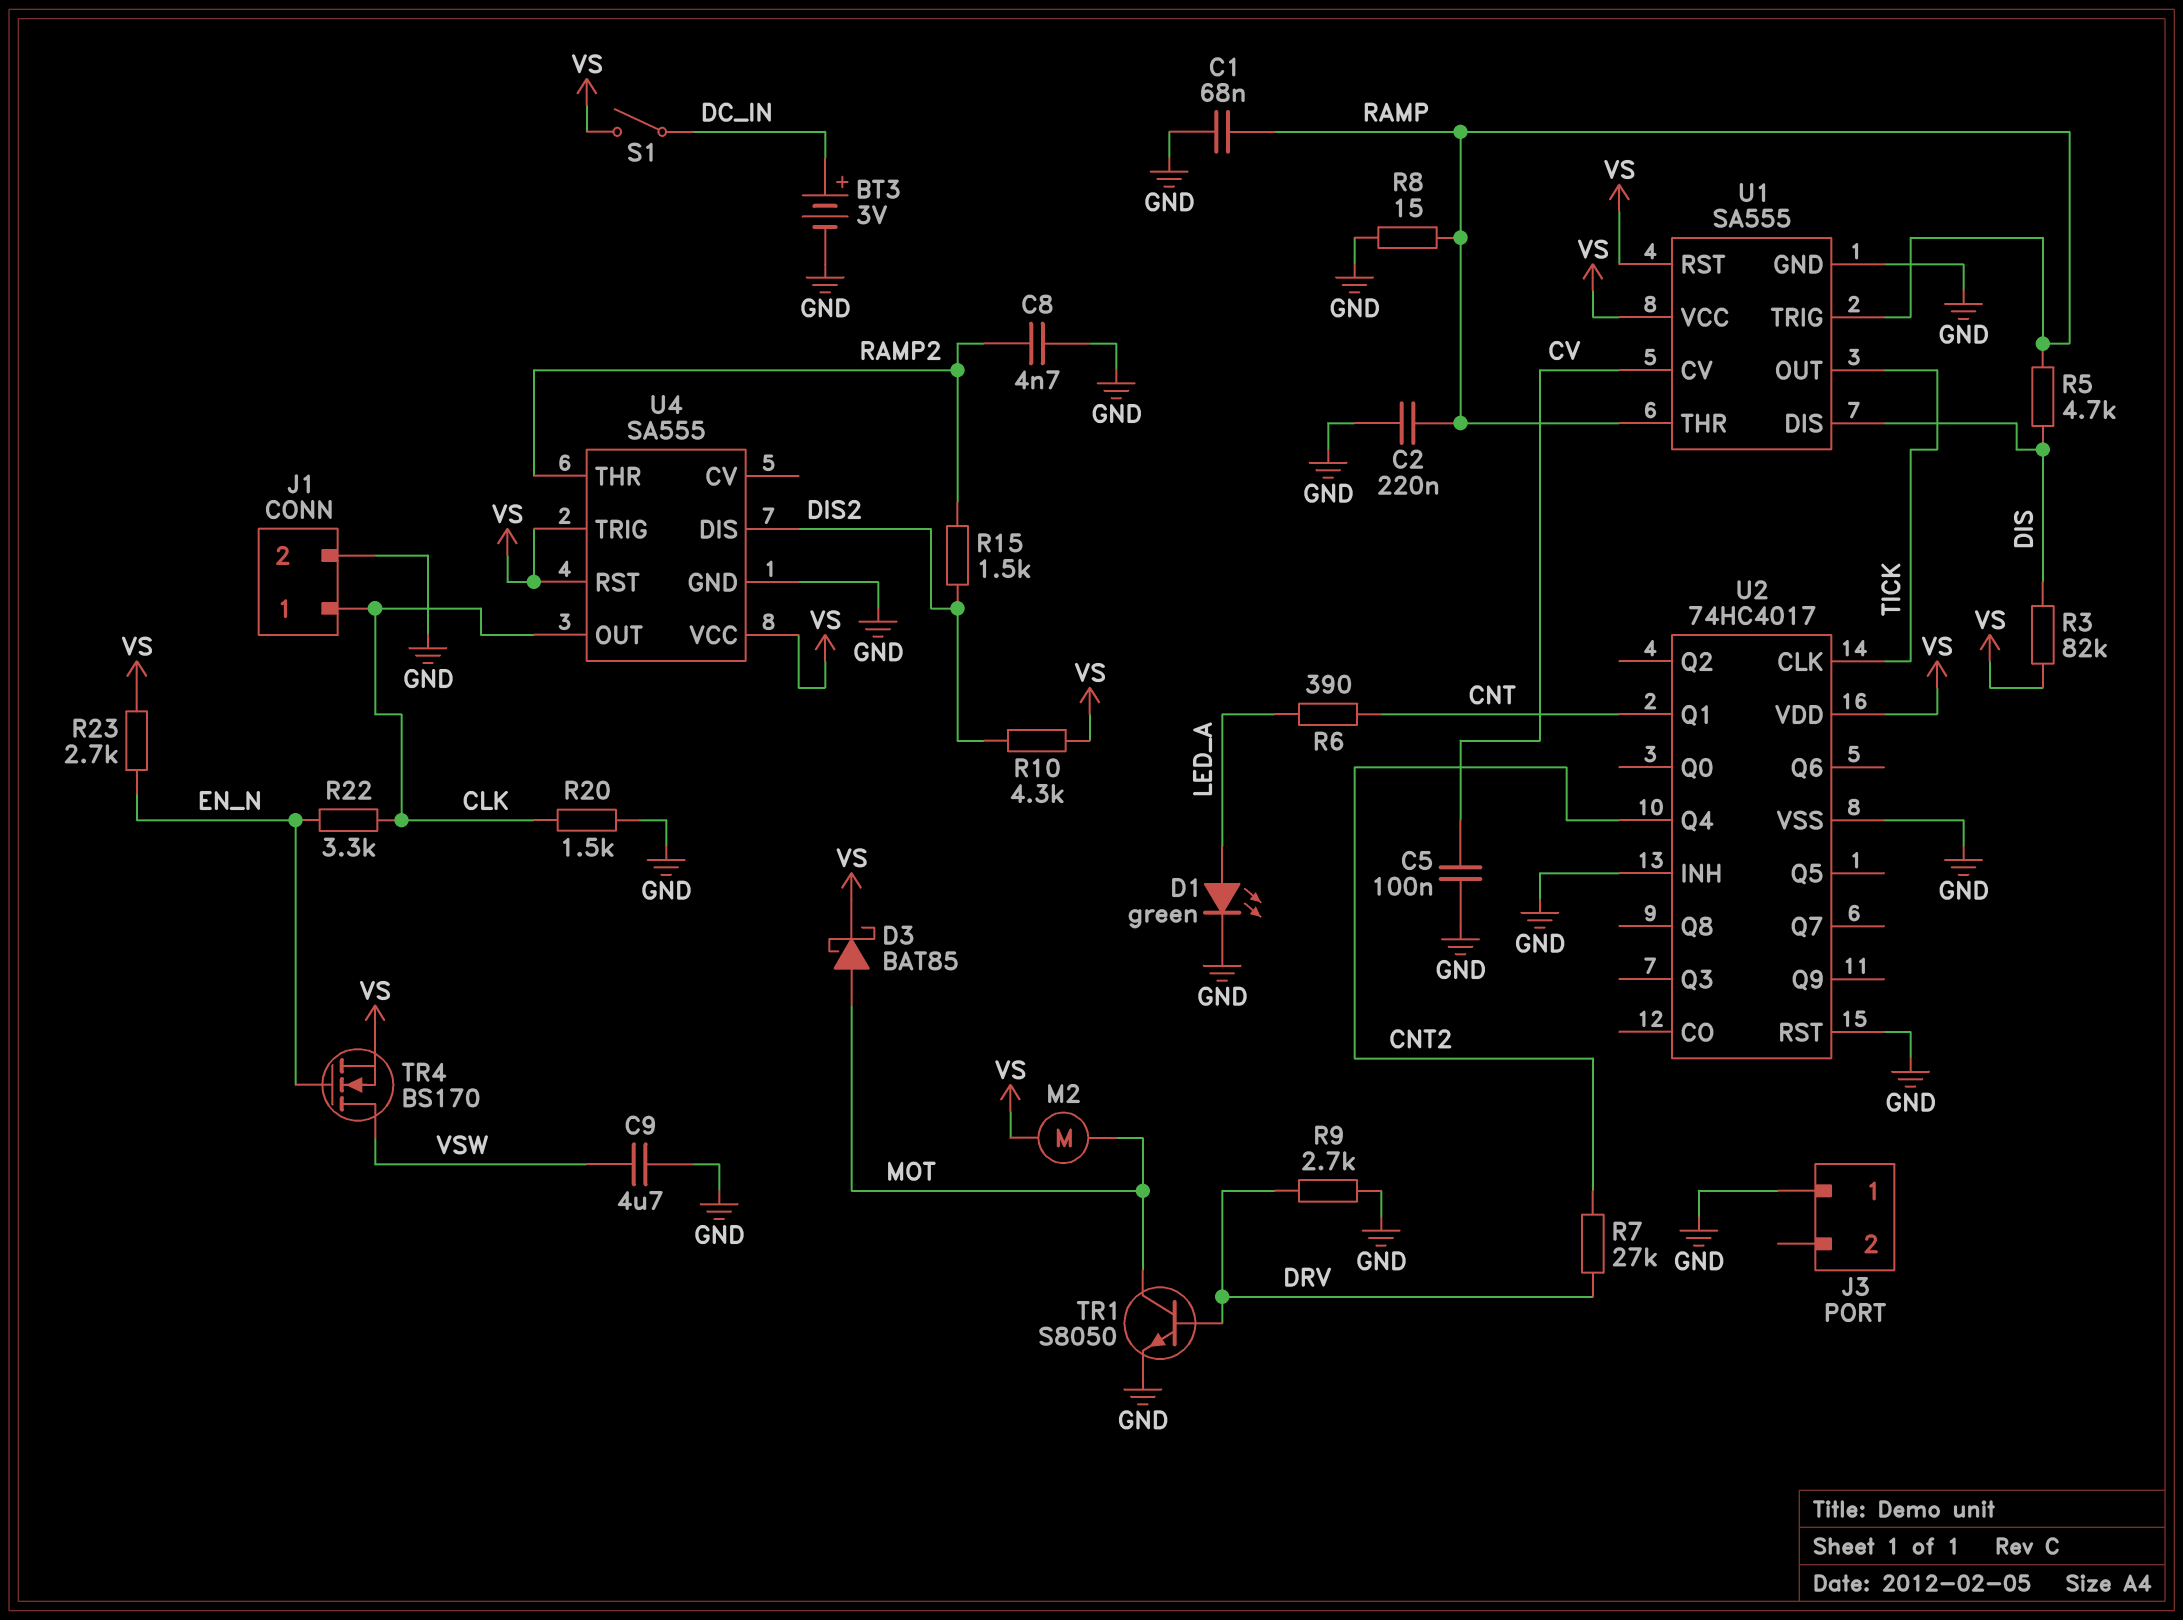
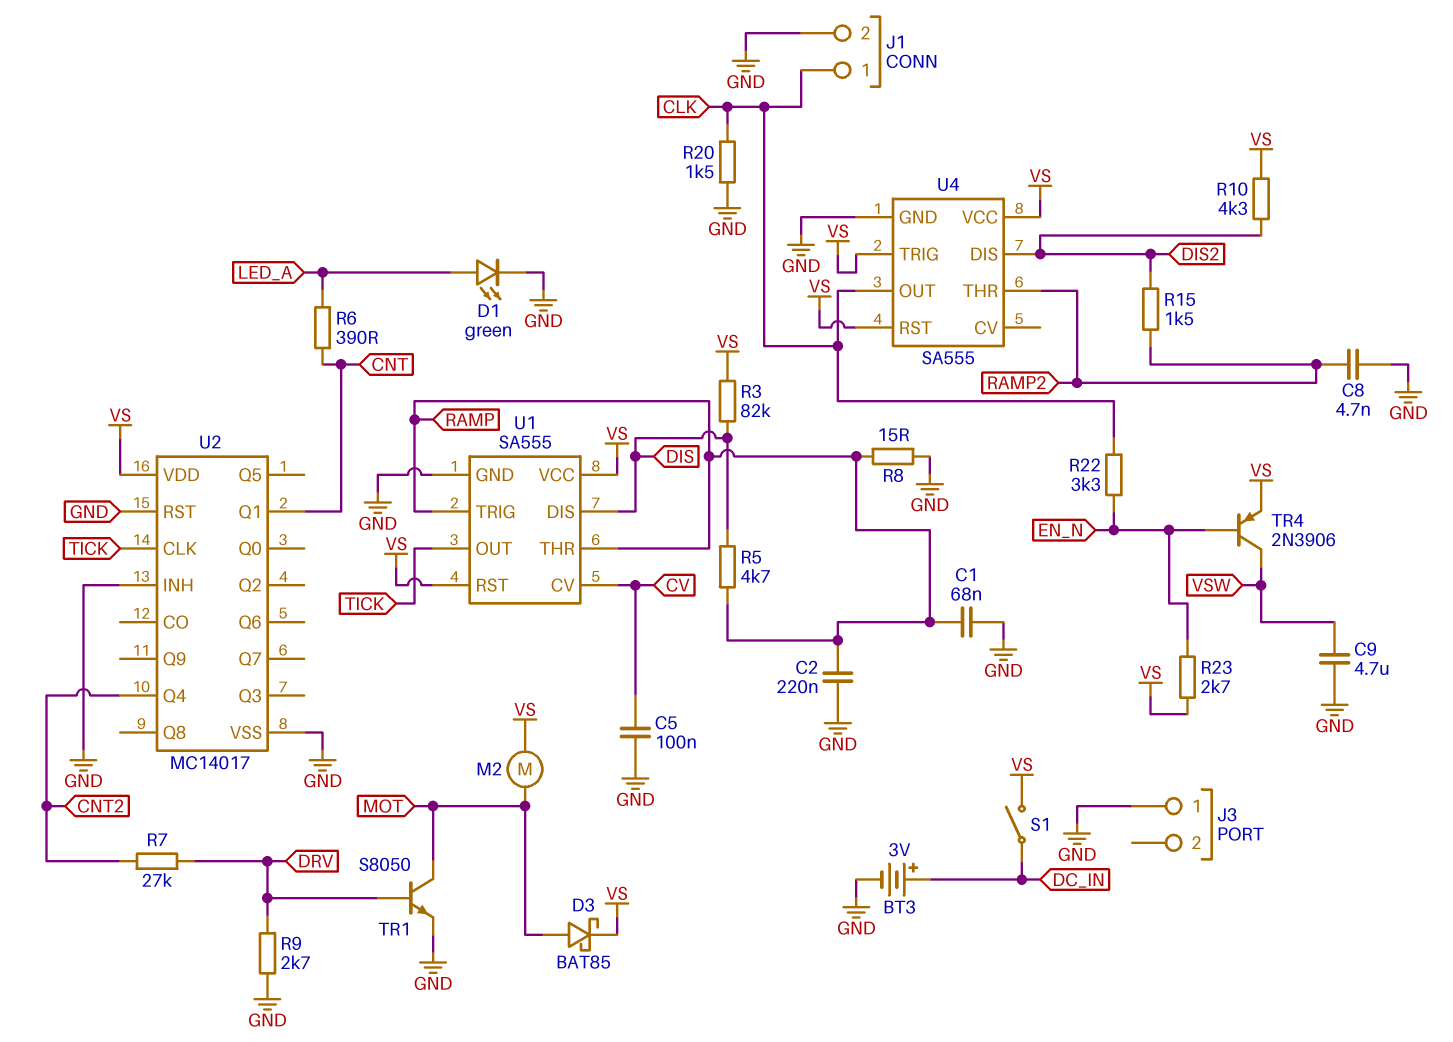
TR4: NMOS BS170 (G EN_N, D VSW, S VS) -> PNP 2N3906 (B EN_N, C VSW, E VS)
U2: 74HC4017 -> MC14017

